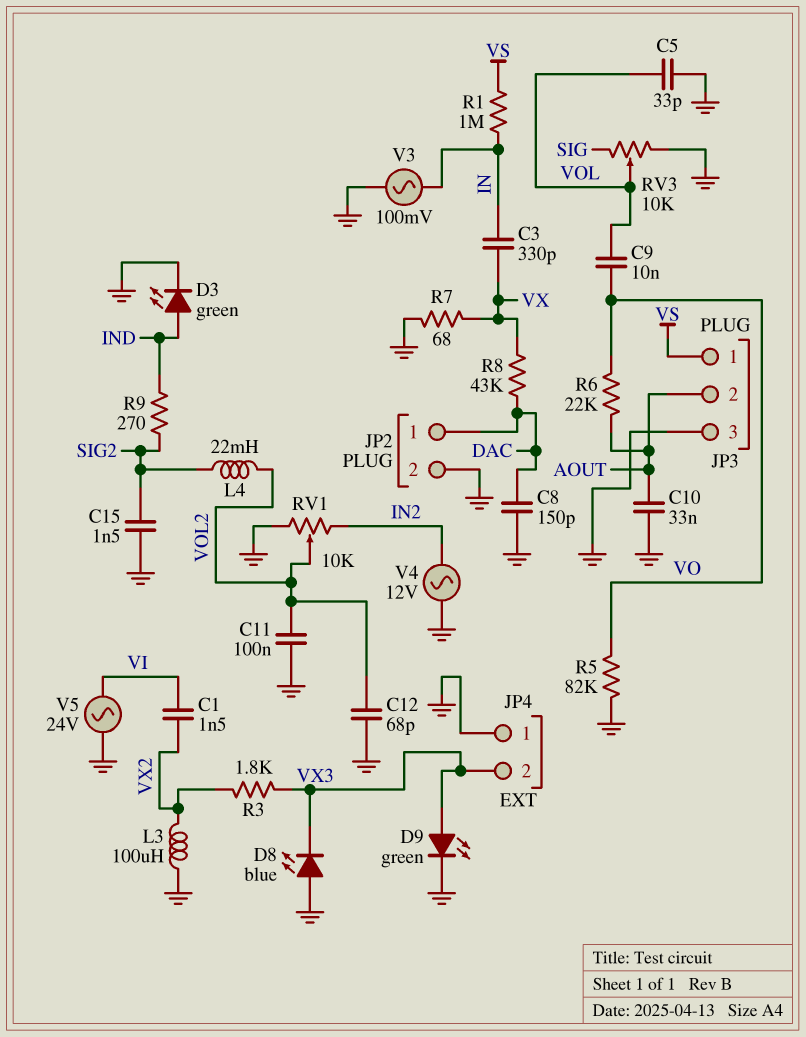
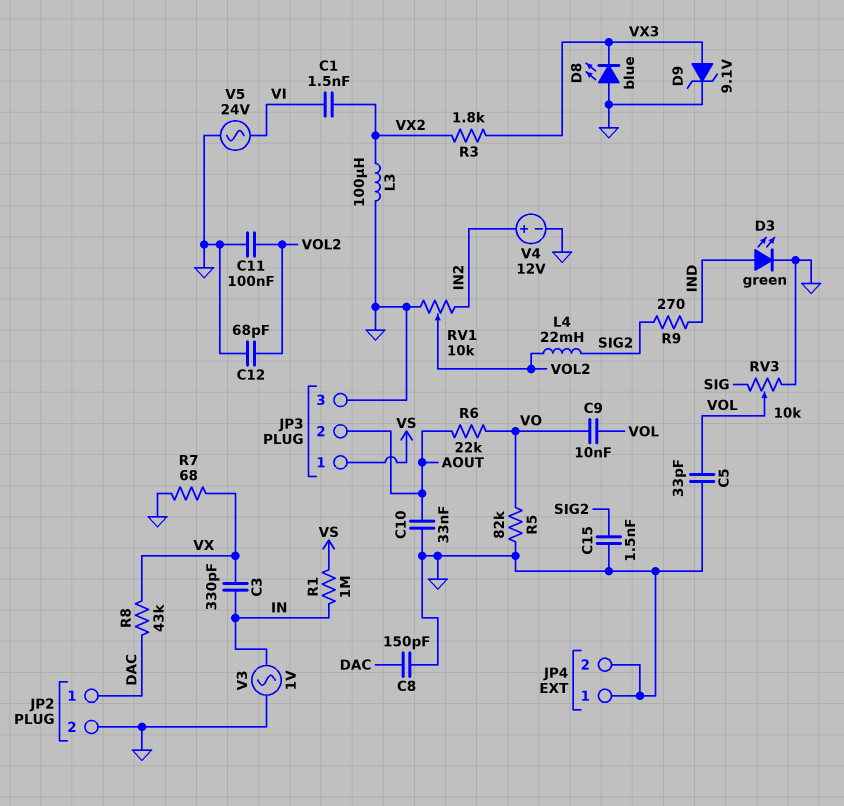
D9: LED green (A VX3, K GND) -> zener 9.1V (A VX3, K GND)
JP4 pin 2: VX3 -> GND
V3: AC 100mV (GND, IN) -> AC 1V (GND, IN)
V4: AC 12V (GND, IN2) -> 12V (plus IN2, minus GND)

